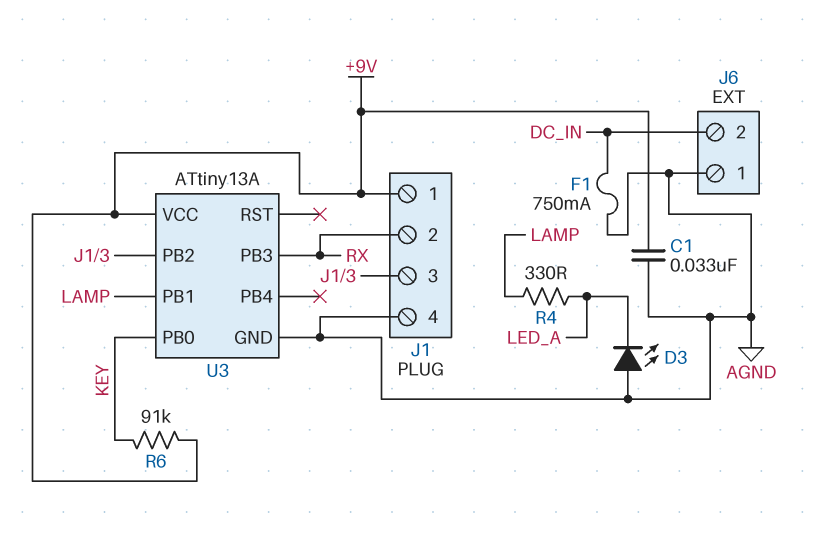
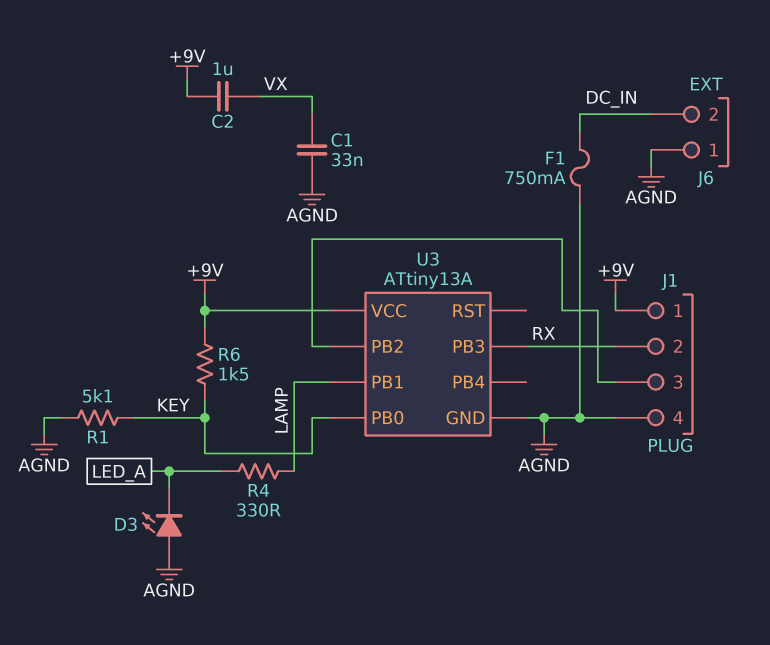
C1: 33nF (+9V, AGND) -> 33nF (AGND, VX)
C2: none -> 1uF (+9V, VX)
R1: none -> 5.1k (AGND, KEY)
R6: 91k (+9V, KEY) -> 1.5k (+9V, KEY)

